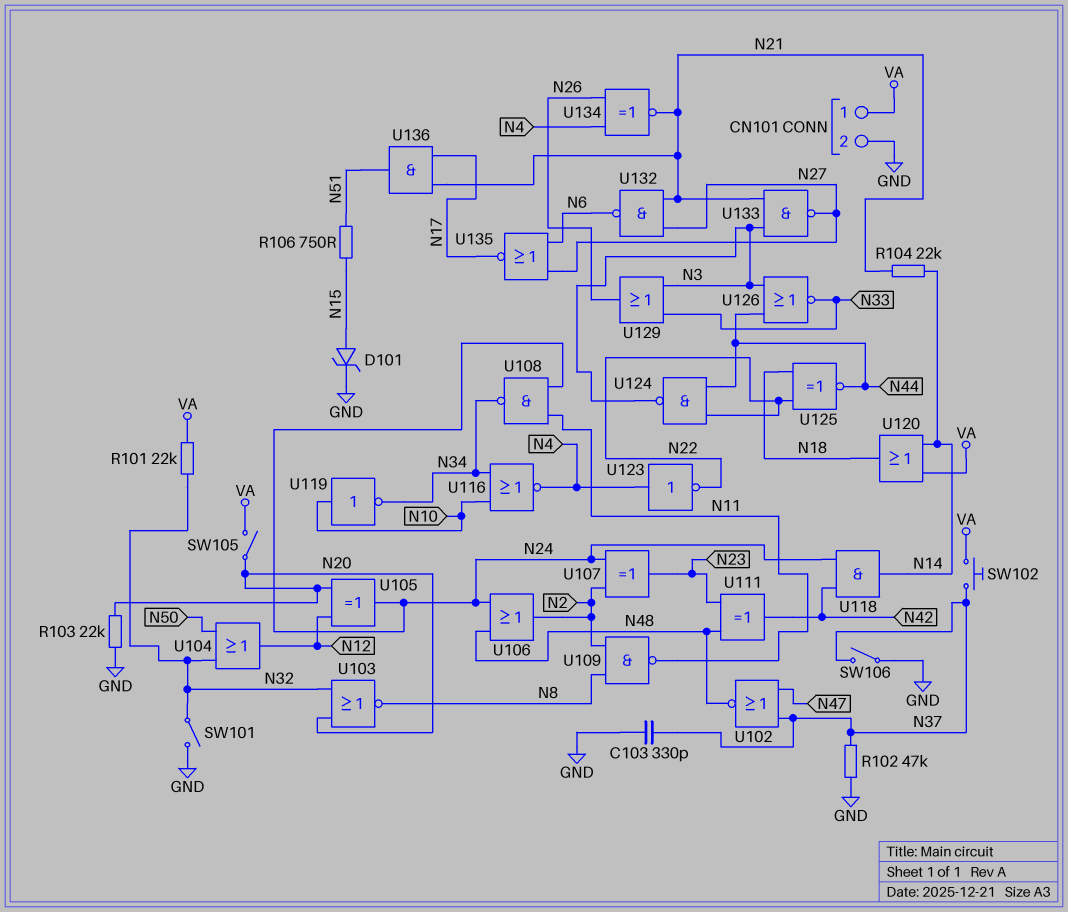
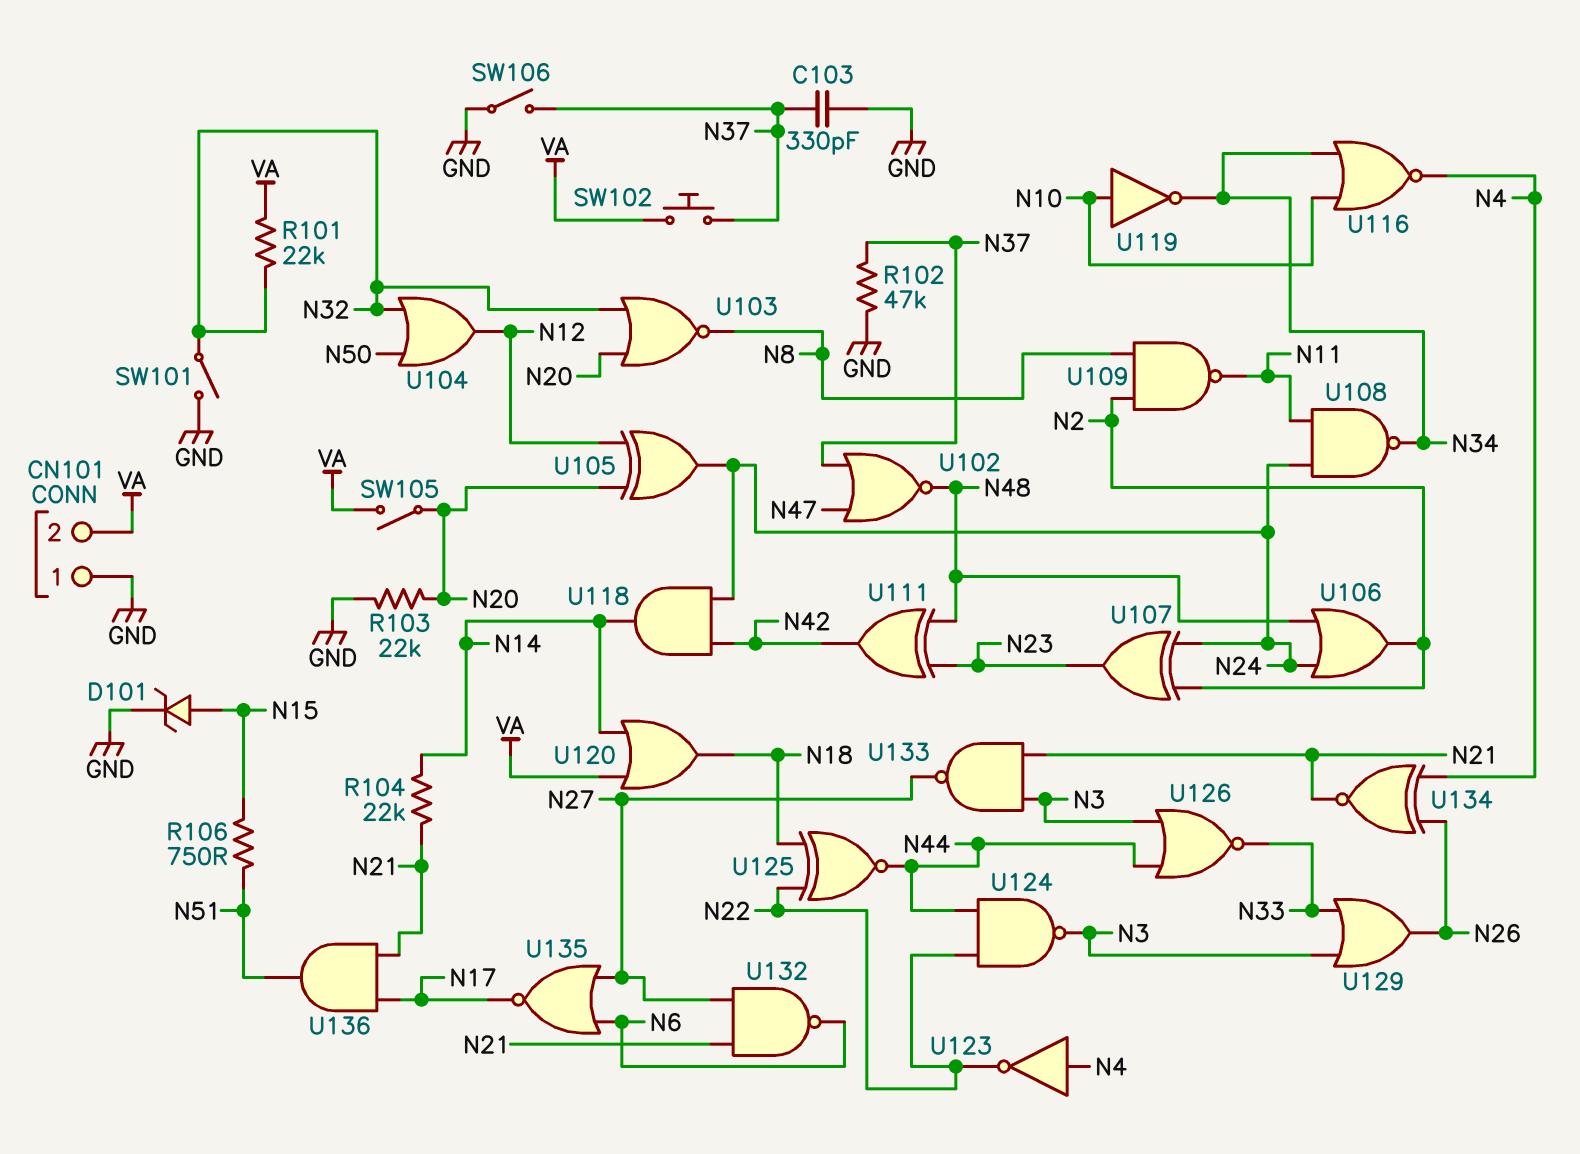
CN101 pin 1: VA -> GND
CN101 pin 2: GND -> VA

